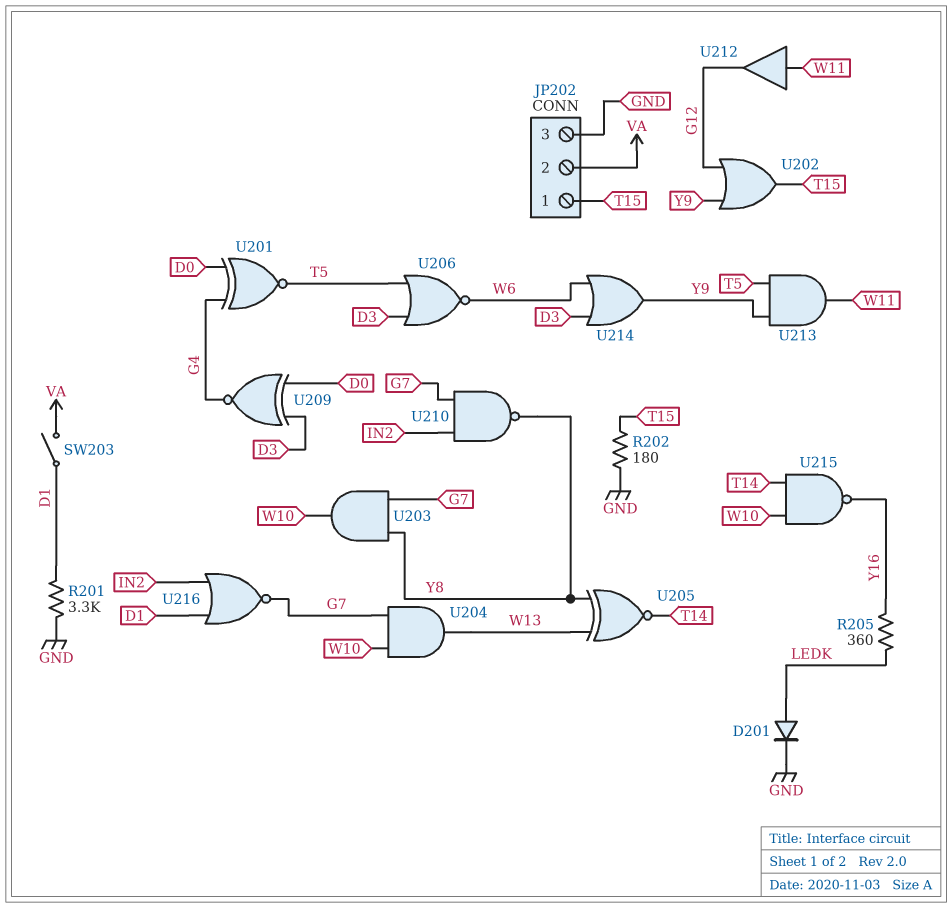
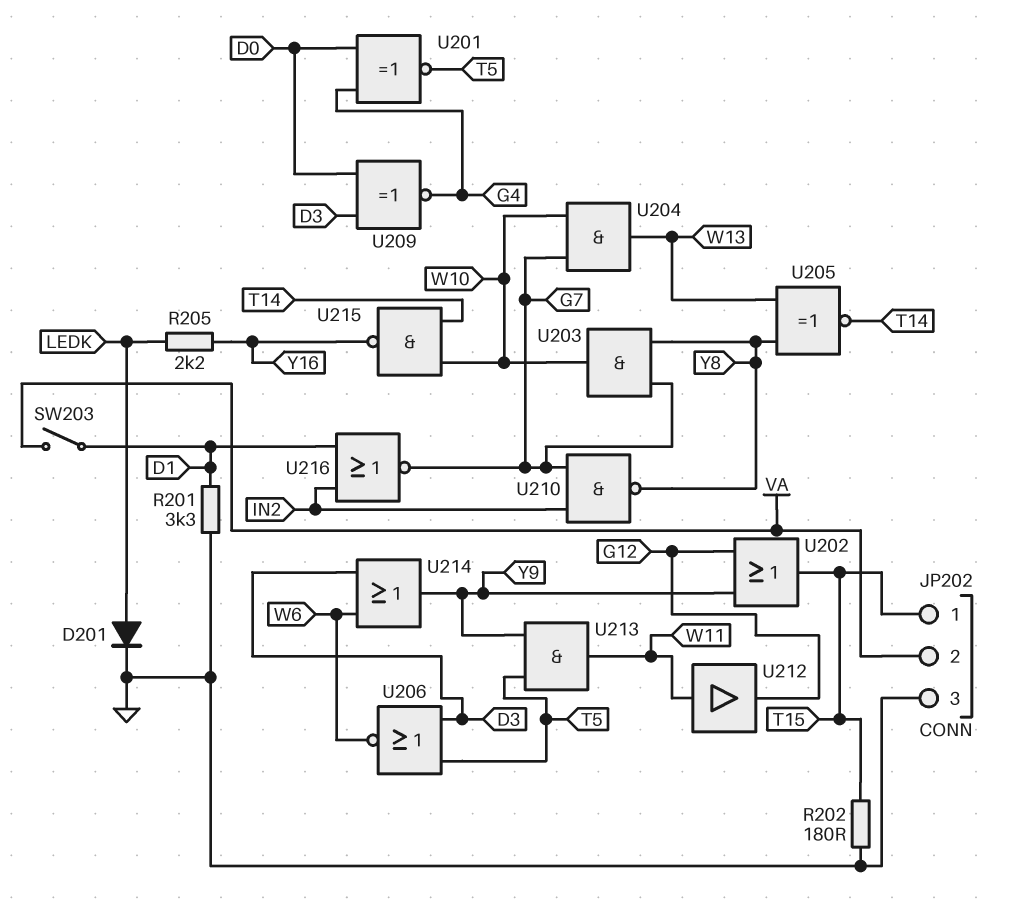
R205: 360 (LEDK, Y16) -> 2.2k (LEDK, Y16)

